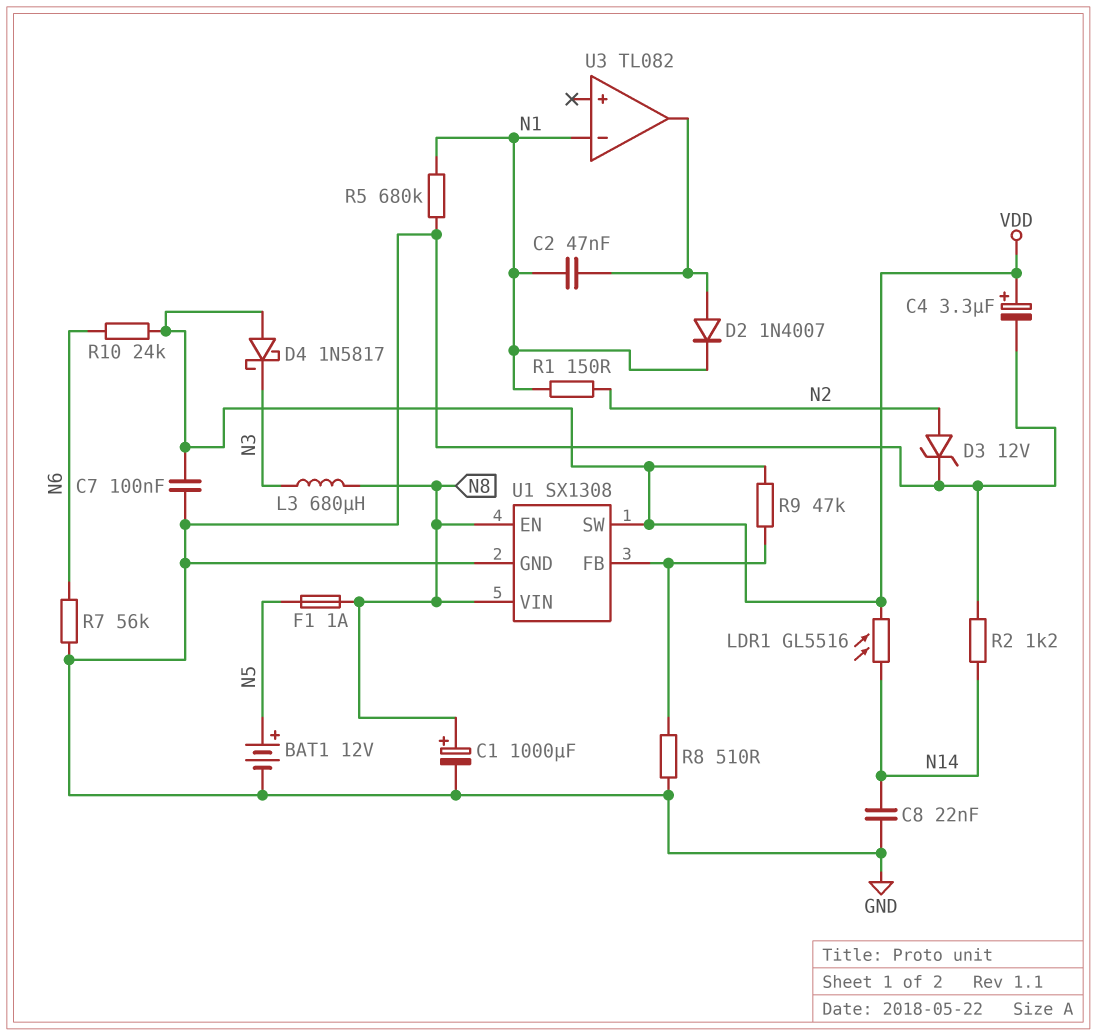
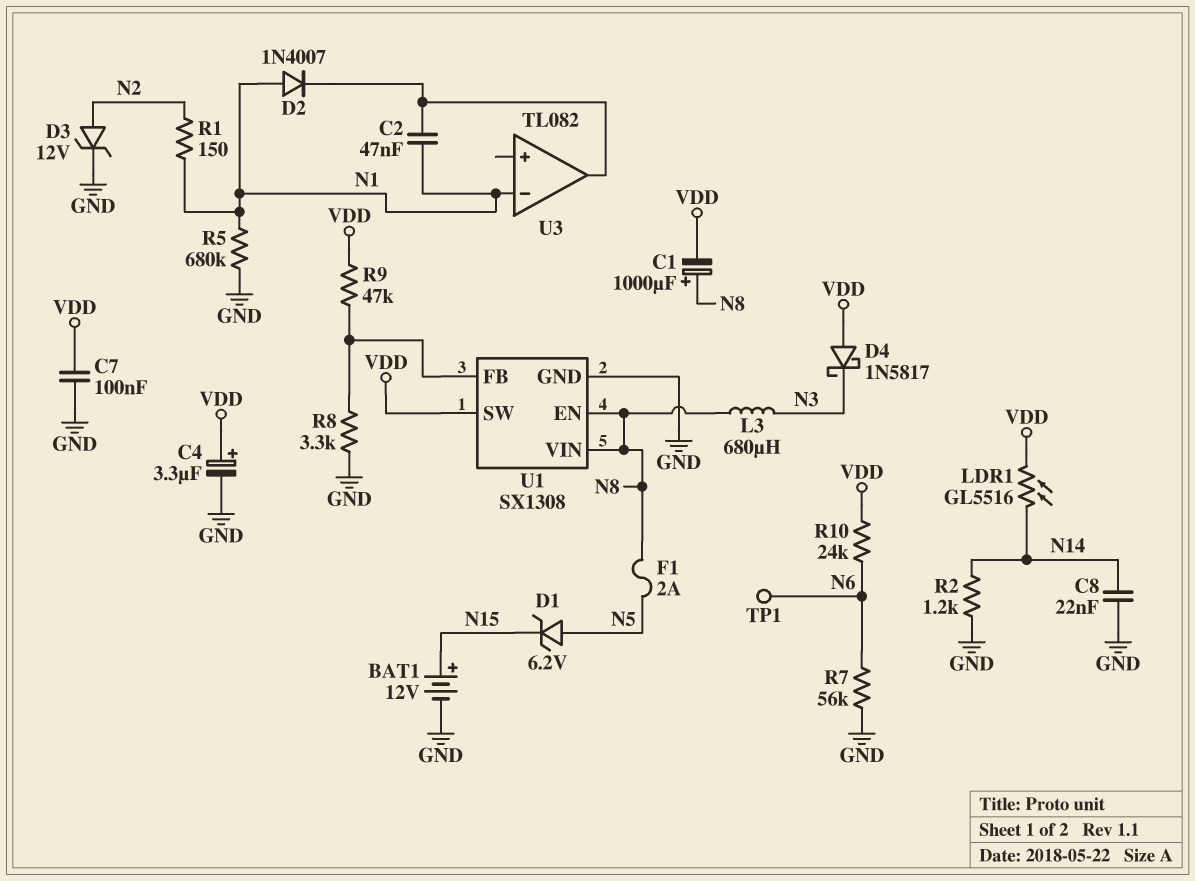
BAT1: 12V (plus N5, minus GND) -> 12V (plus N15, minus GND)
C1: 1000uF (plus N8, minus GND) -> 1000uF (plus N8, minus VDD)
D1: none -> zener 6.2V (A N5, K N15)
D2: diode 1N4007 (A U3/out, K N1) -> diode 1N4007 (A N1, K U3/out)
F1: 1A (N5, N8) -> 2A (N5, N8)
R8: 510 (GND, U1/FB) -> 3.3k (GND, U1/FB)
TP1: none -> test point (N6)

